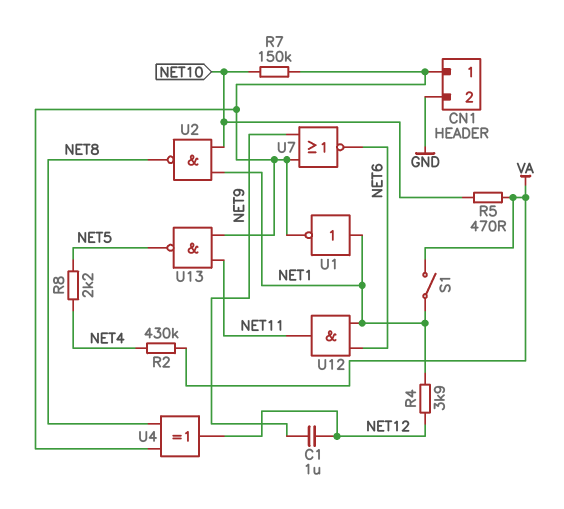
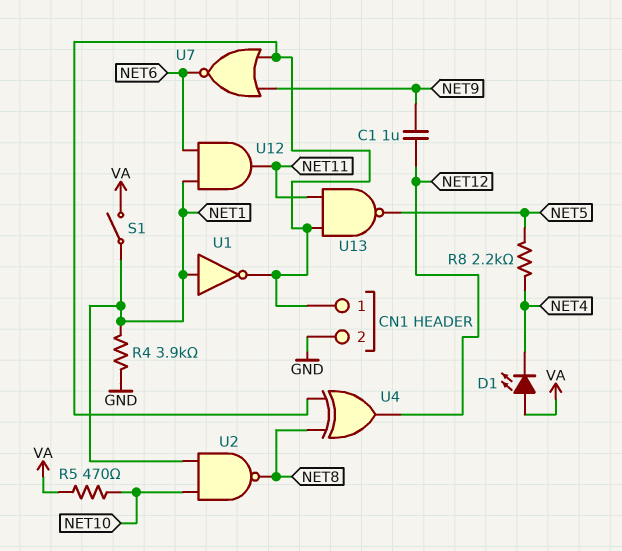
D1: none -> LED (A VA, K NET4)
R2: 430k (NET4, VA) -> none
R4: 3.9k (NET1, NET12) -> 3.9k (GND, NET1)
R7: 150k (CN1/1, NET10) -> none

